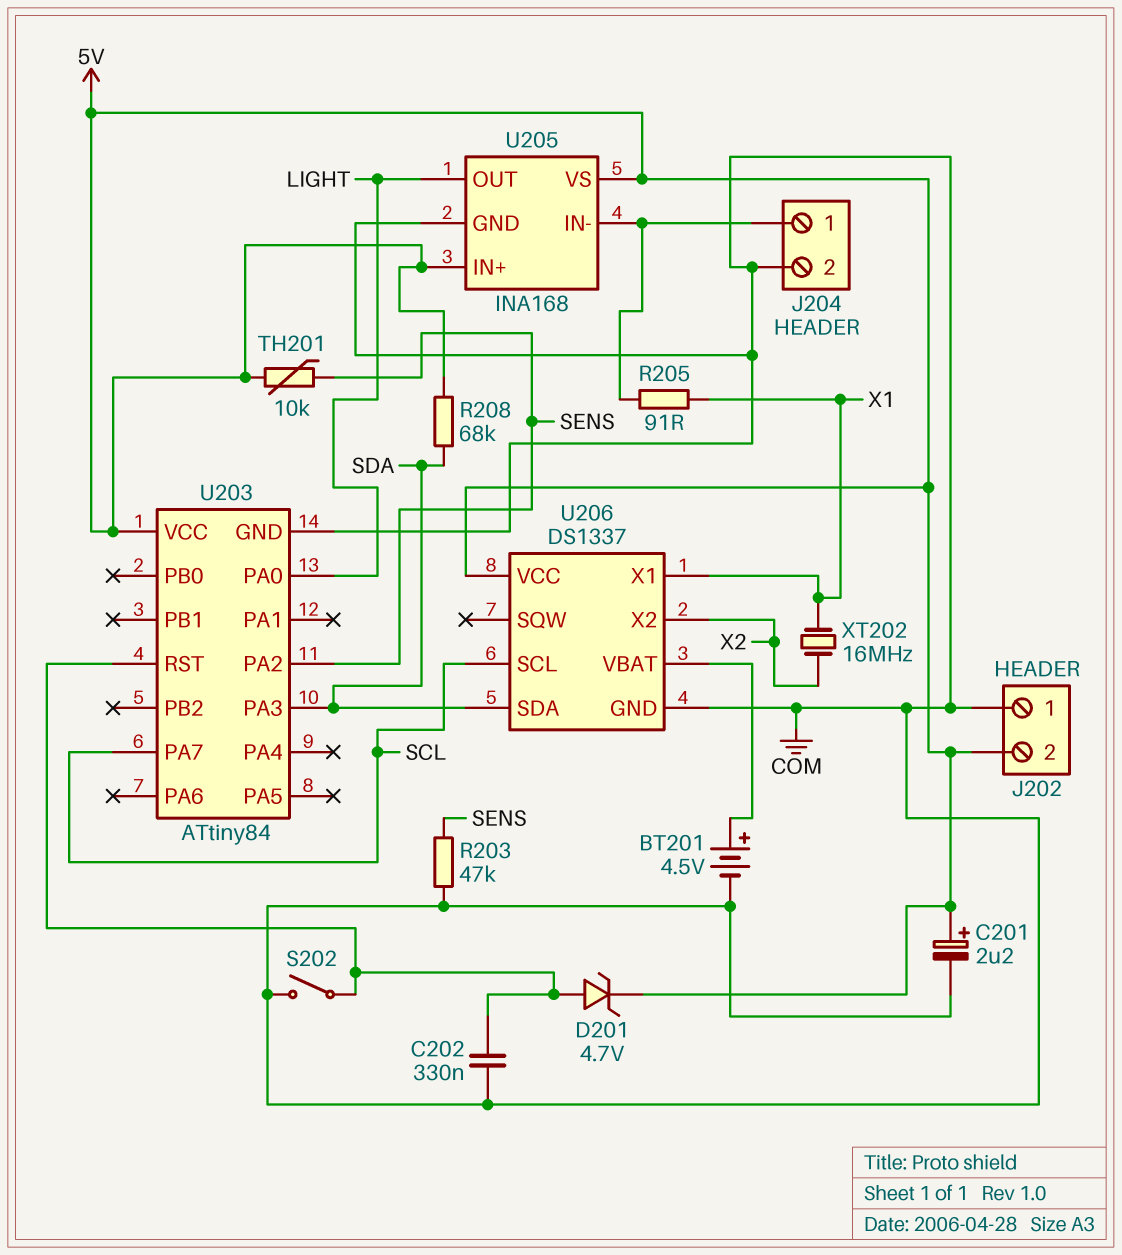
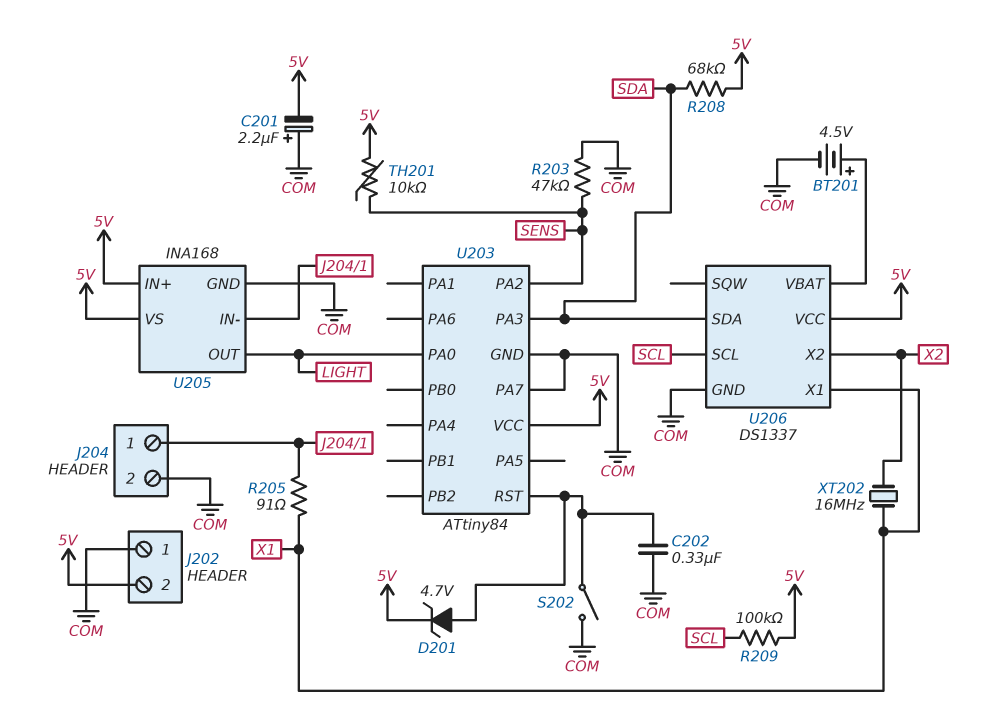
C201: 2.2uF (plus 5V, minus COM) -> 2.2uF (plus COM, minus 5V)
R209: none -> 100k (5V, SCL)
U203 pin PA7: SCL -> COM

